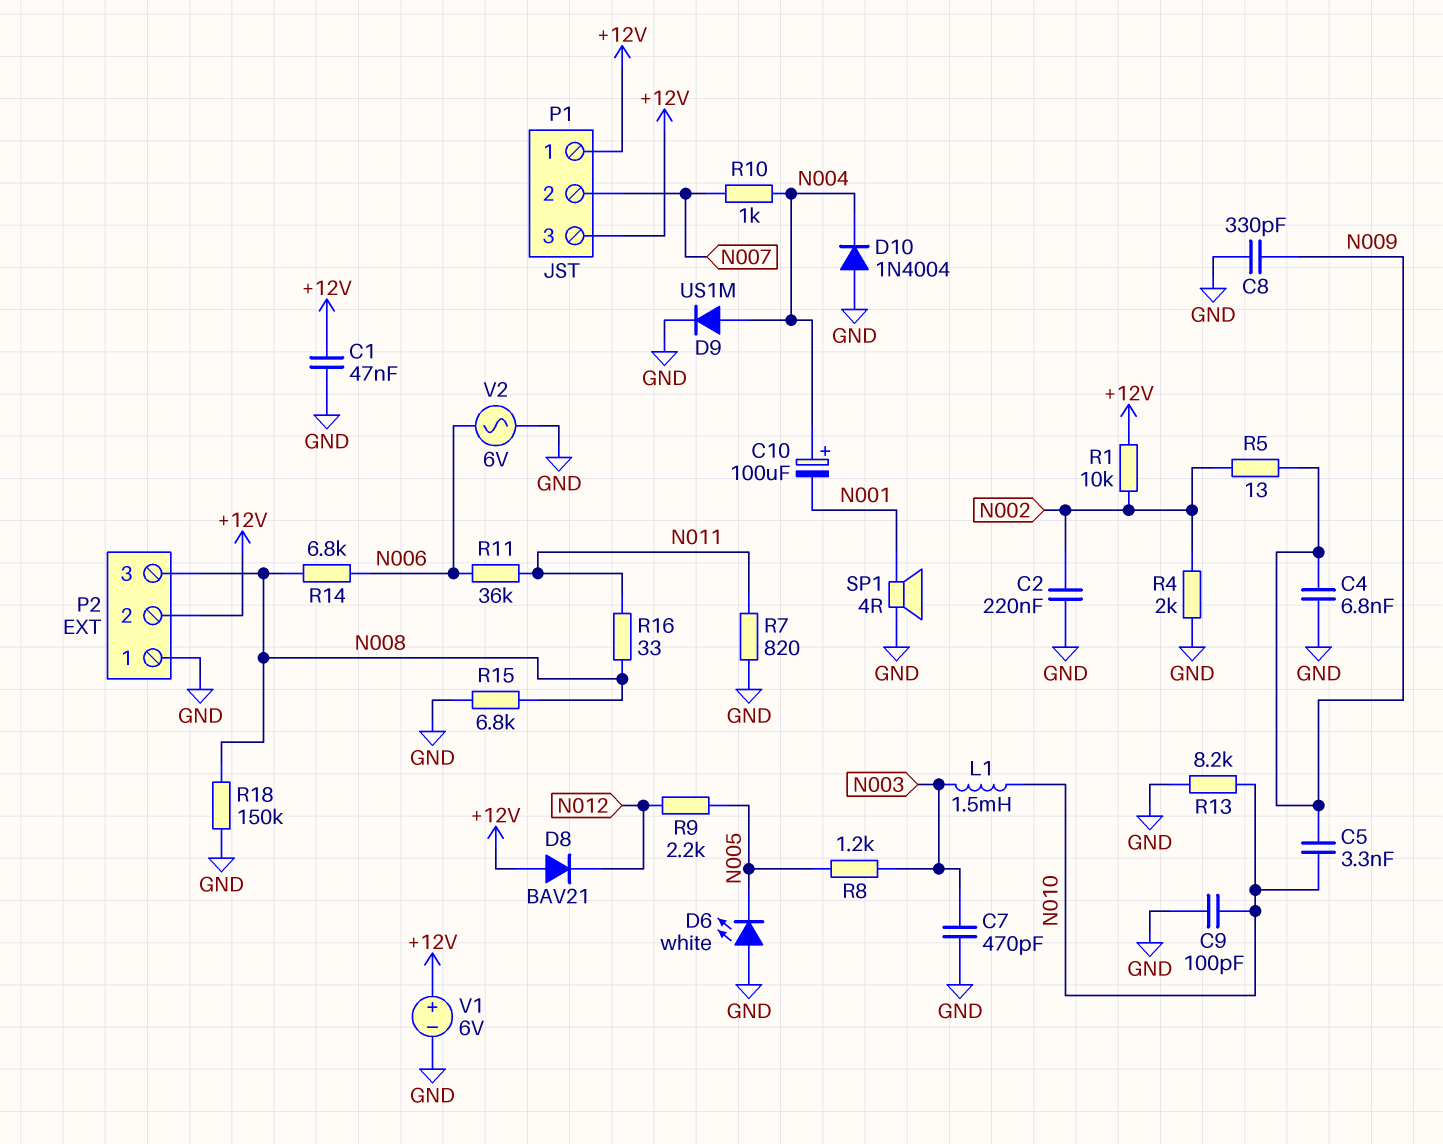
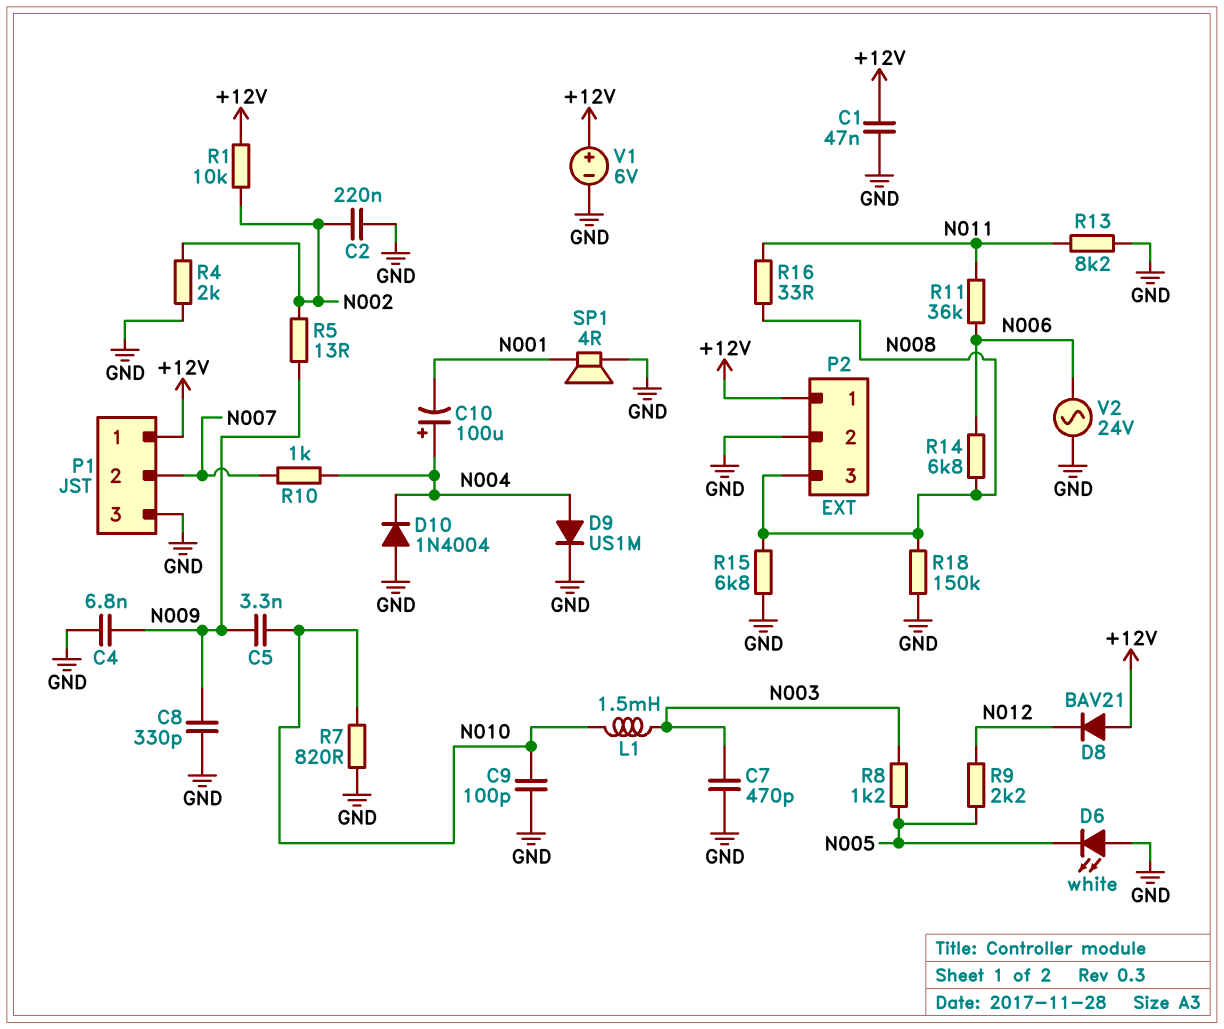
P1 pin 3: +12V -> GND
P2 pin 1: GND -> +12V
P2 pin 2: +12V -> GND
R7: 820 (GND, N011) -> 820 (GND, N010)
R13: 8.2k (GND, N010) -> 8.2k (GND, N011)
V2: AC 6V (GND, N006) -> AC 24V (GND, N006)

